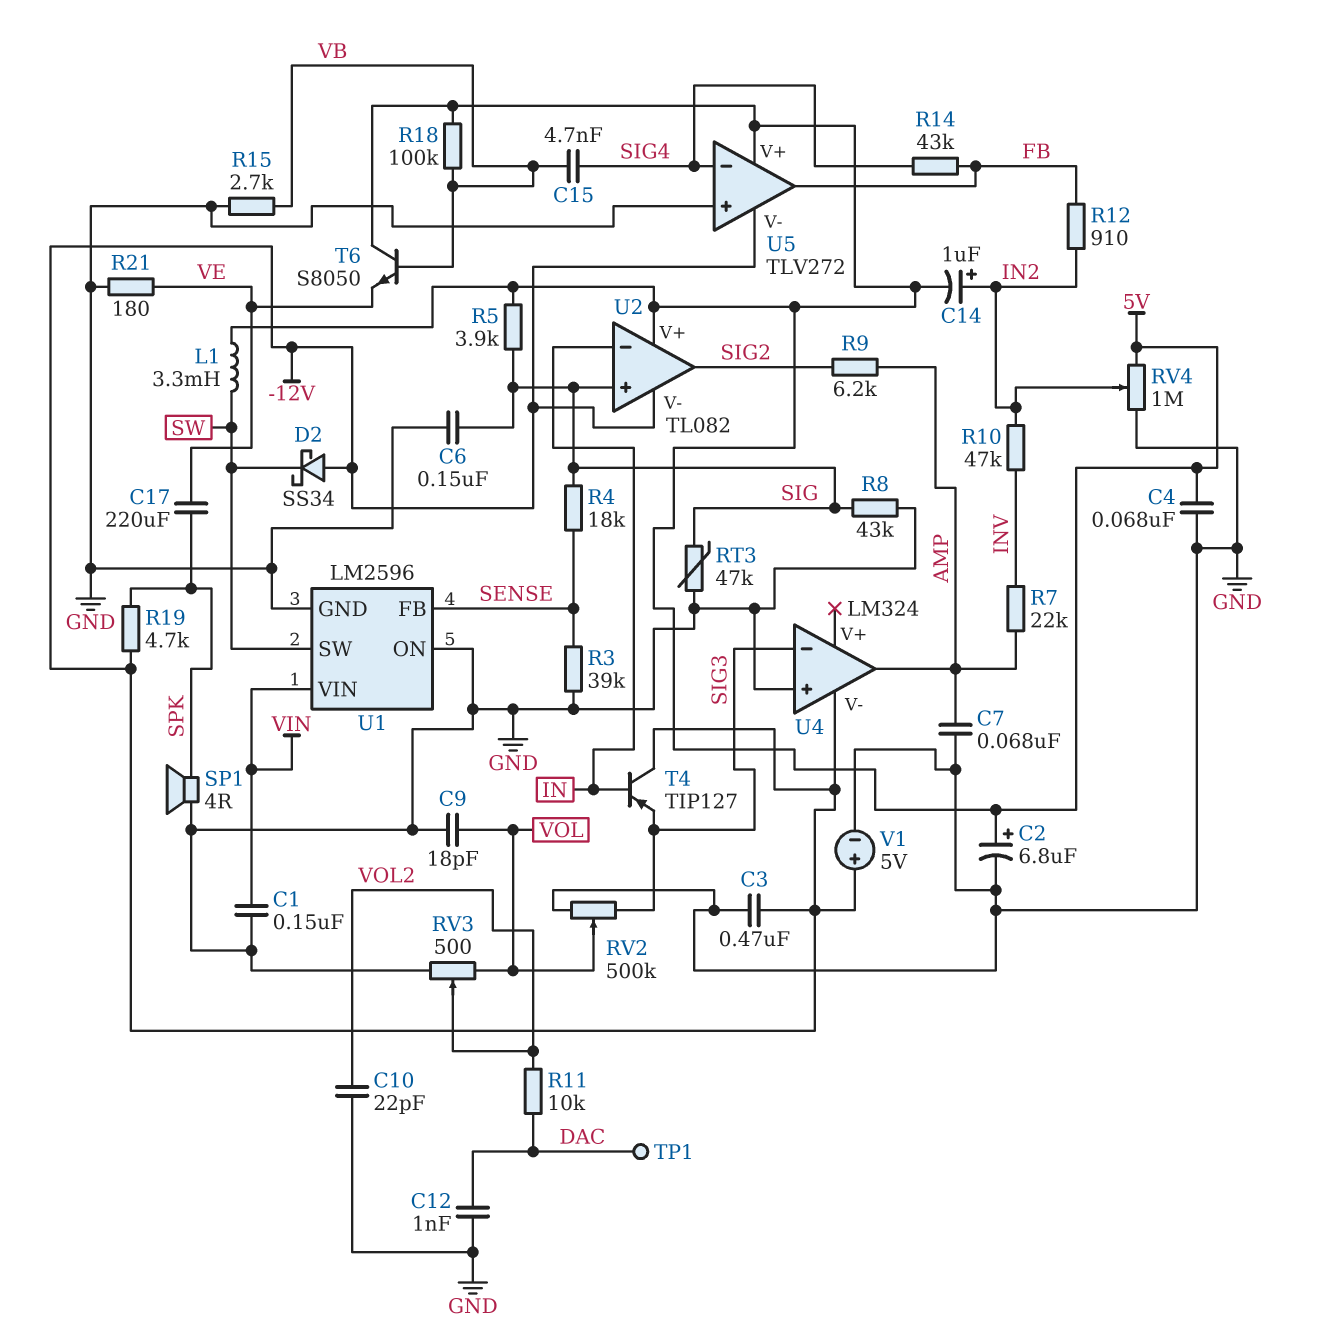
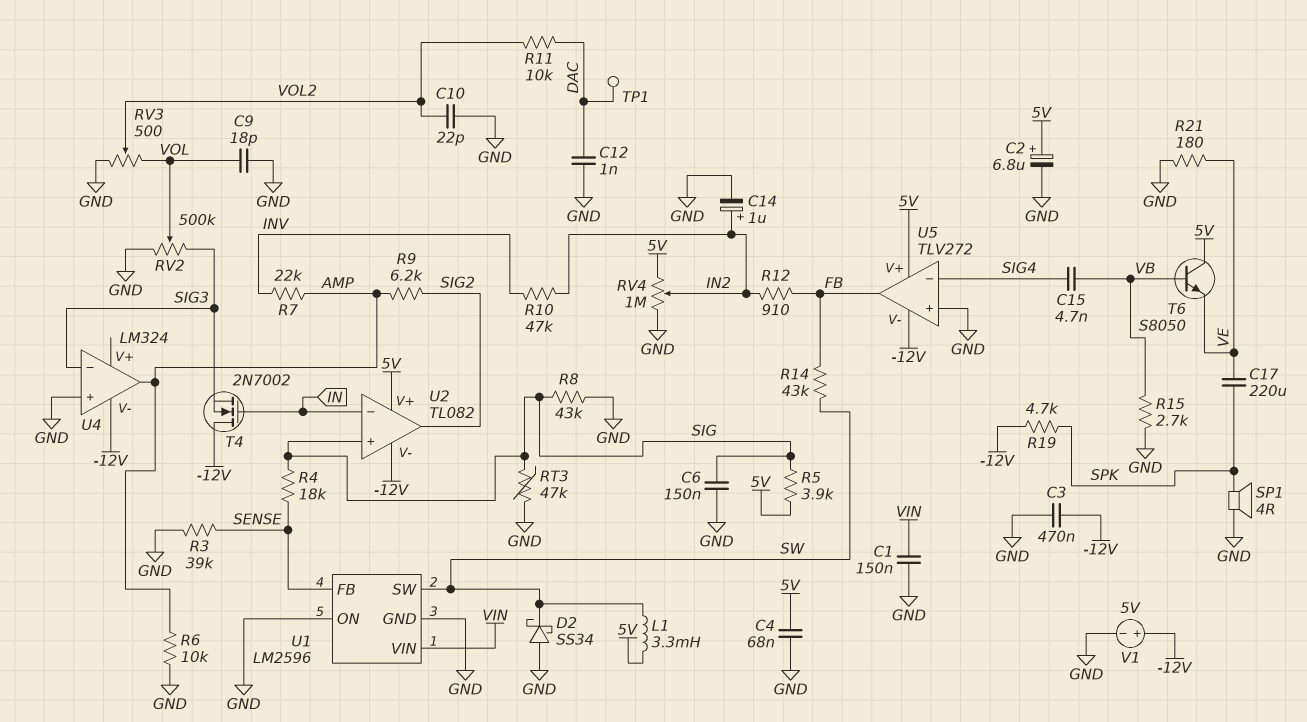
C7: 68nF (AMP, GND) -> none
C14: 1uF (plus IN2, minus 5V) -> 1uF (plus IN2, minus GND)
D2: schottky SS34 (A -12V, K SW) -> schottky SS34 (A GND, K SW)
R6: none -> 10k (AMP, GND)
R14: 43k (FB, SIG4) -> 43k (FB, SW)
R18: 100k (5V, VB) -> none
T4: PNP TIP127 (B IN, C -12V, E SIG3) -> NMOS 2N7002 (G IN, D -12V, S SIG3)

